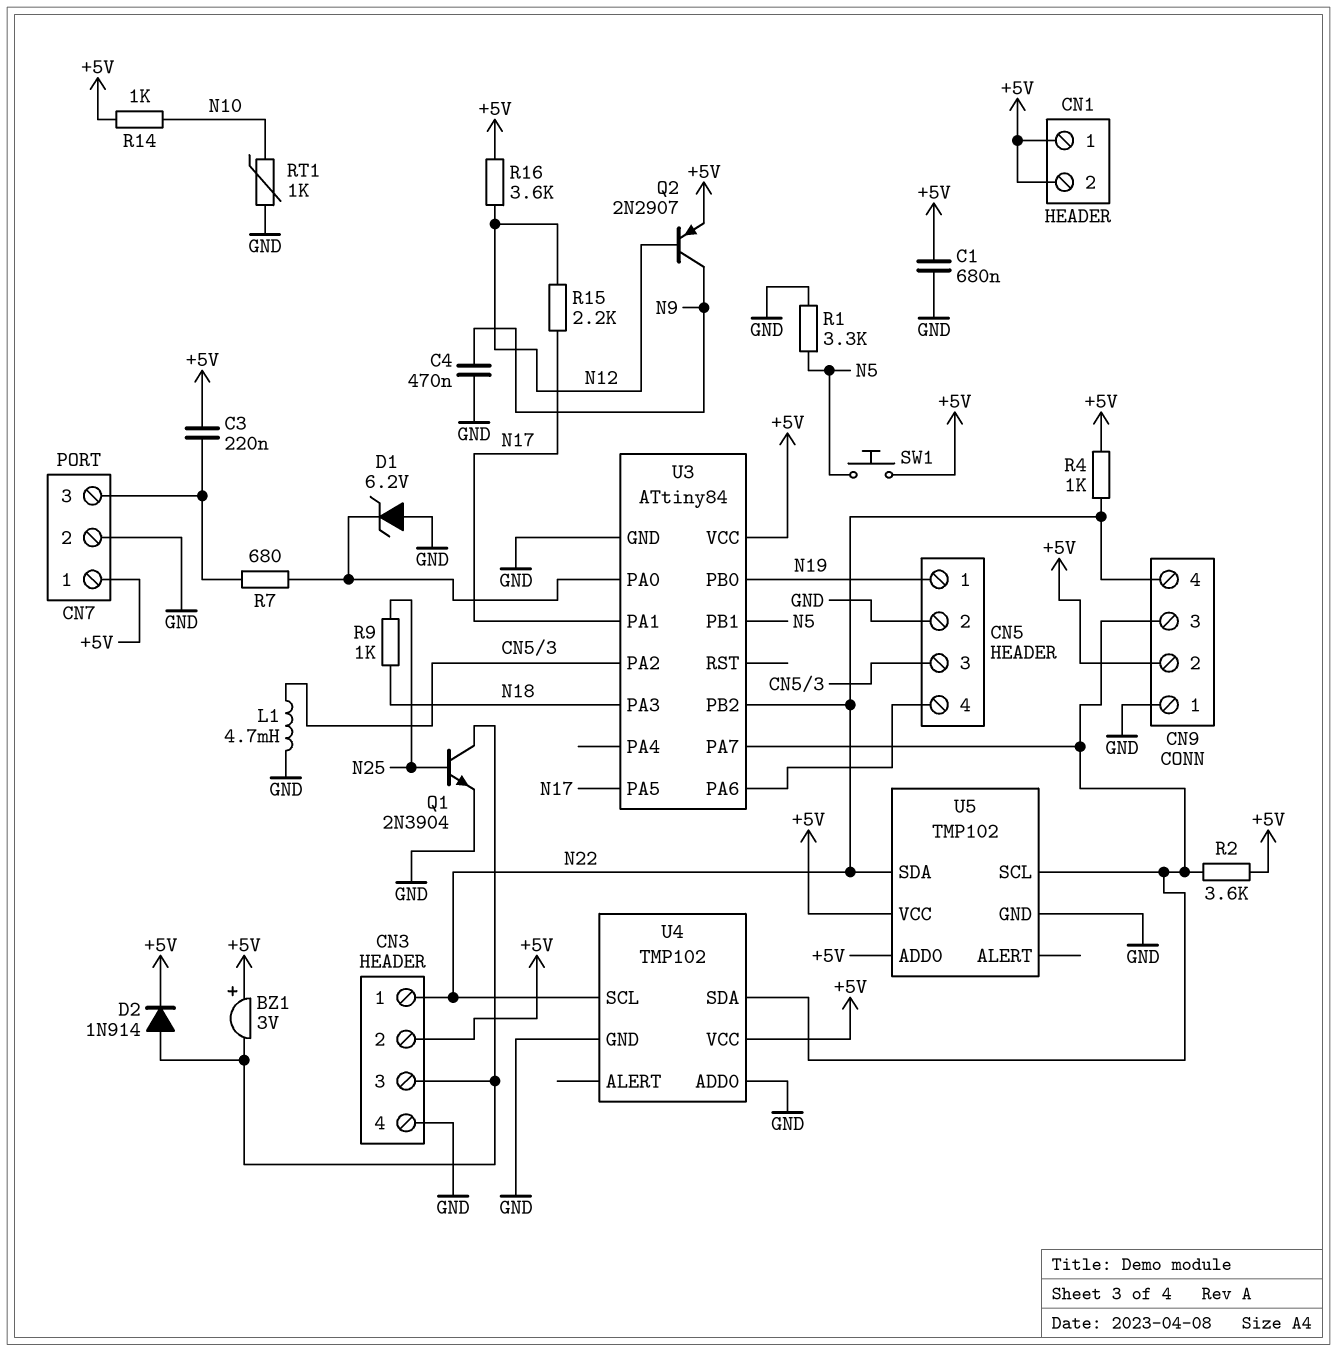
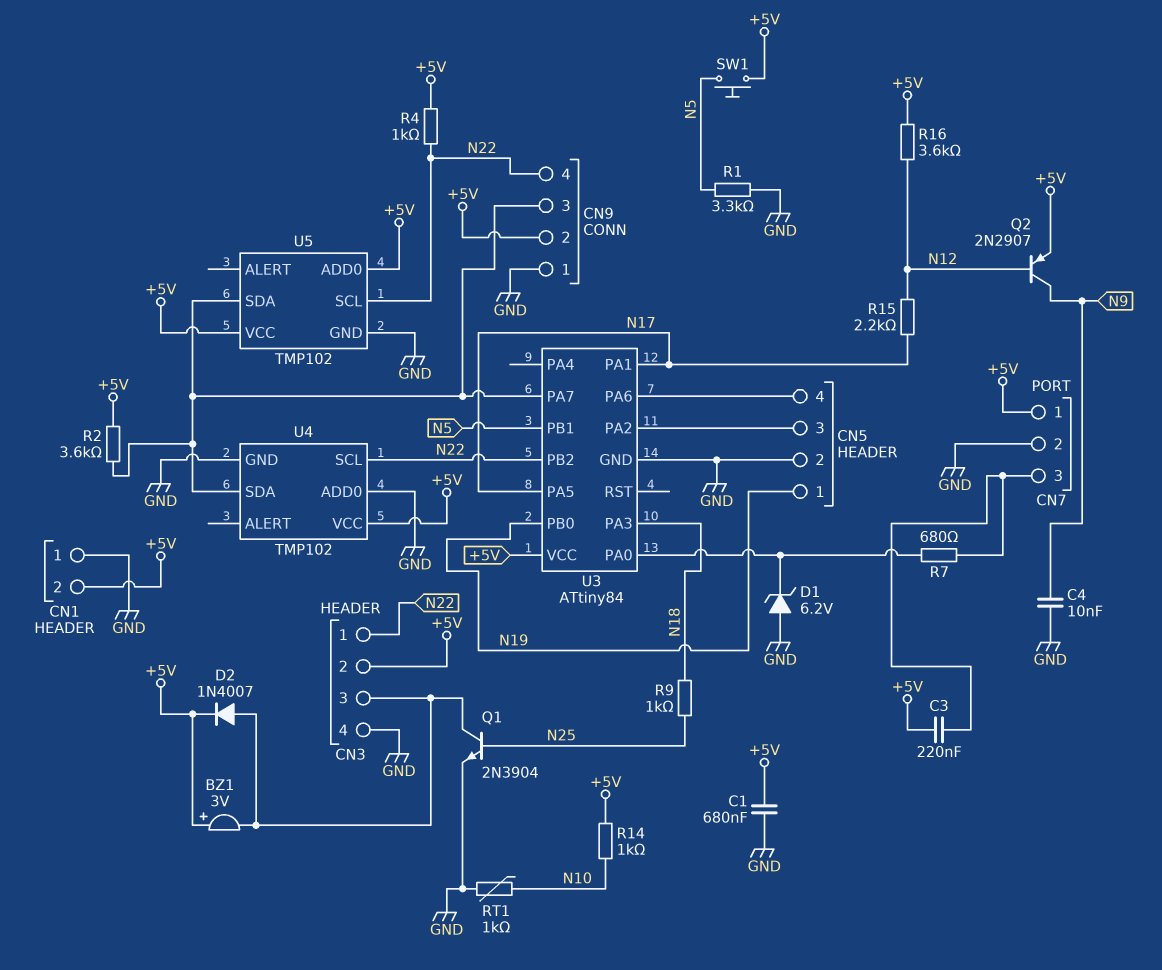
C4: 470nF (GND, N9) -> 10nF (GND, N9)
CN1 pin 1: +5V -> GND
D2: diode 1N914 (A CN3/3, K +5V) -> diode 1N4007 (A CN3/3, K +5V)
L1: 4.7mH (CN5/3, GND) -> none
U5 pin SCL: CN9/3 -> N22
U5 pin SDA: N22 -> CN9/3

